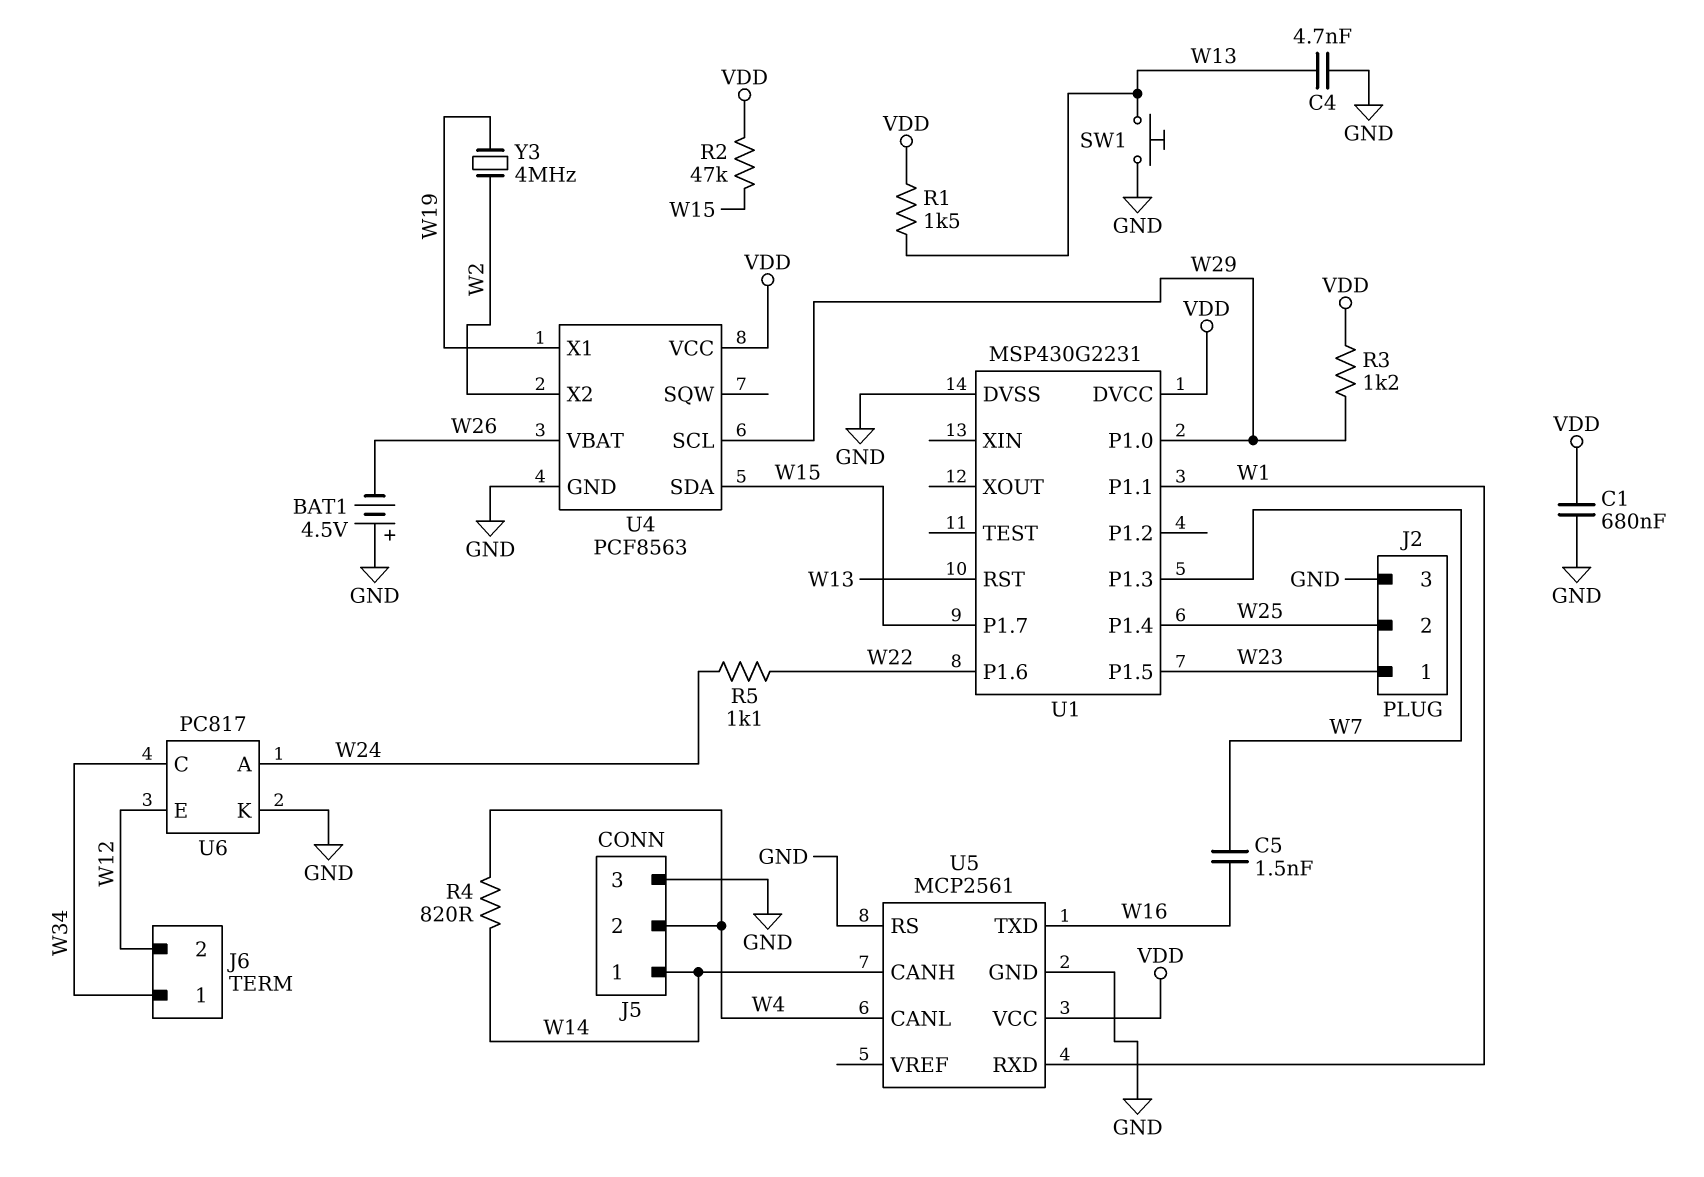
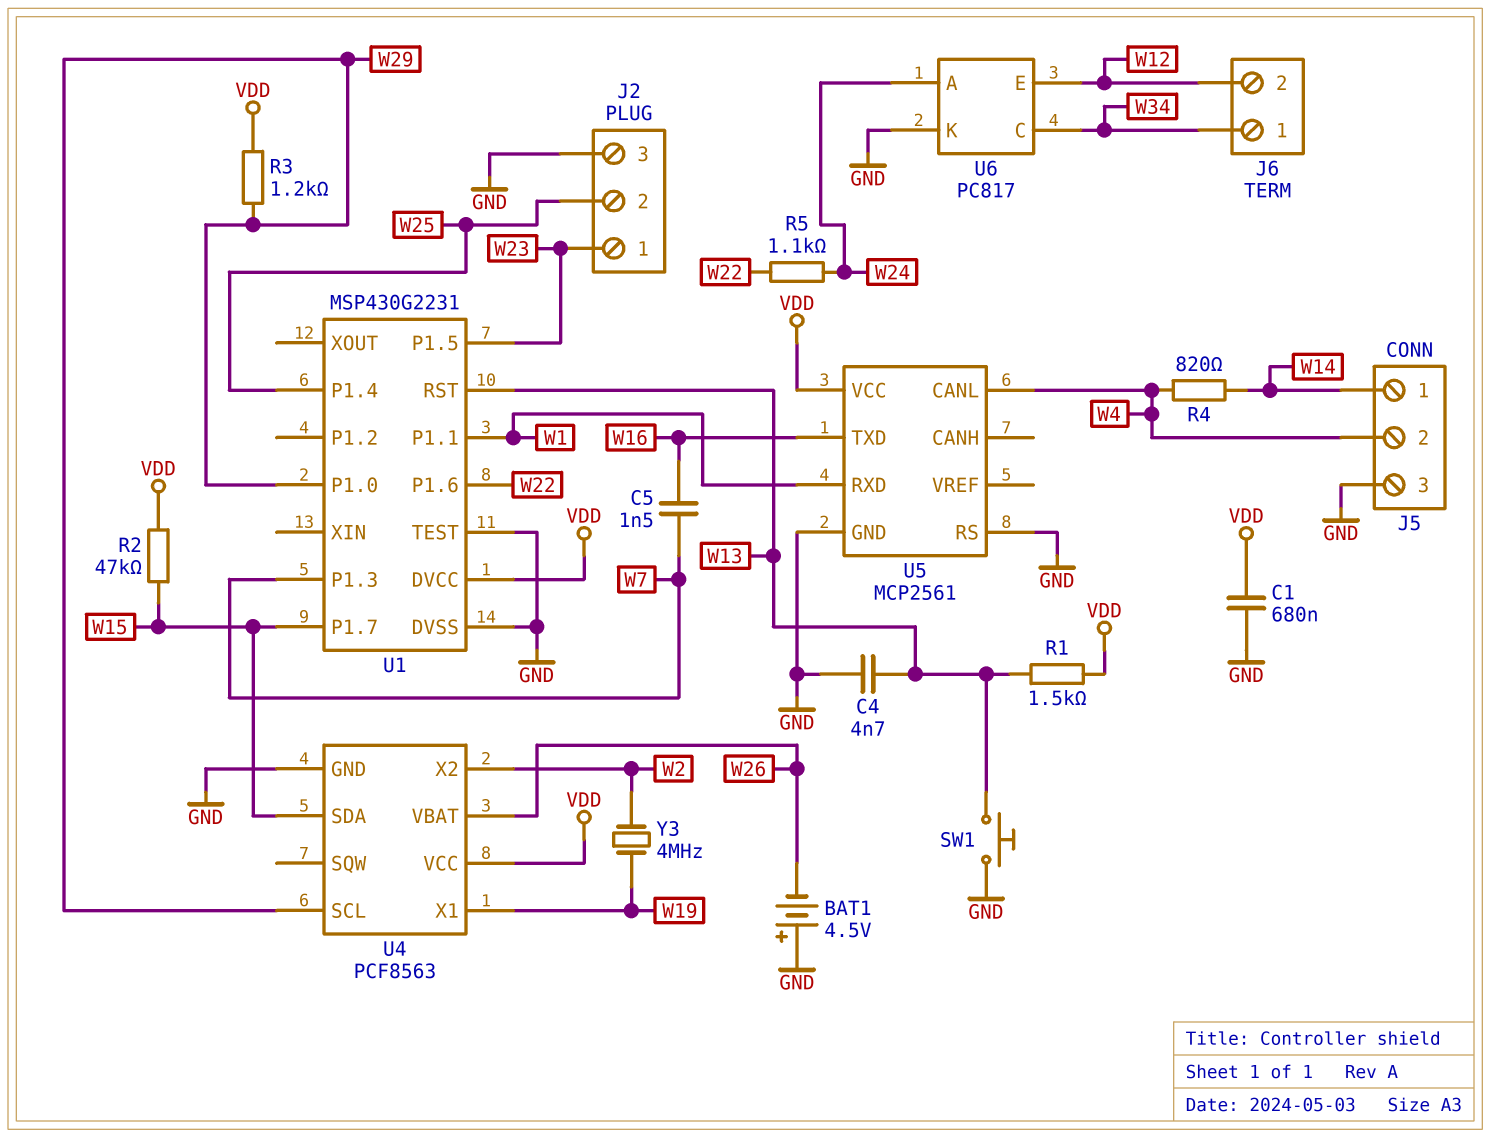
U1 pin TEST: none -> GND
U5 pin CANH: W14 -> none

